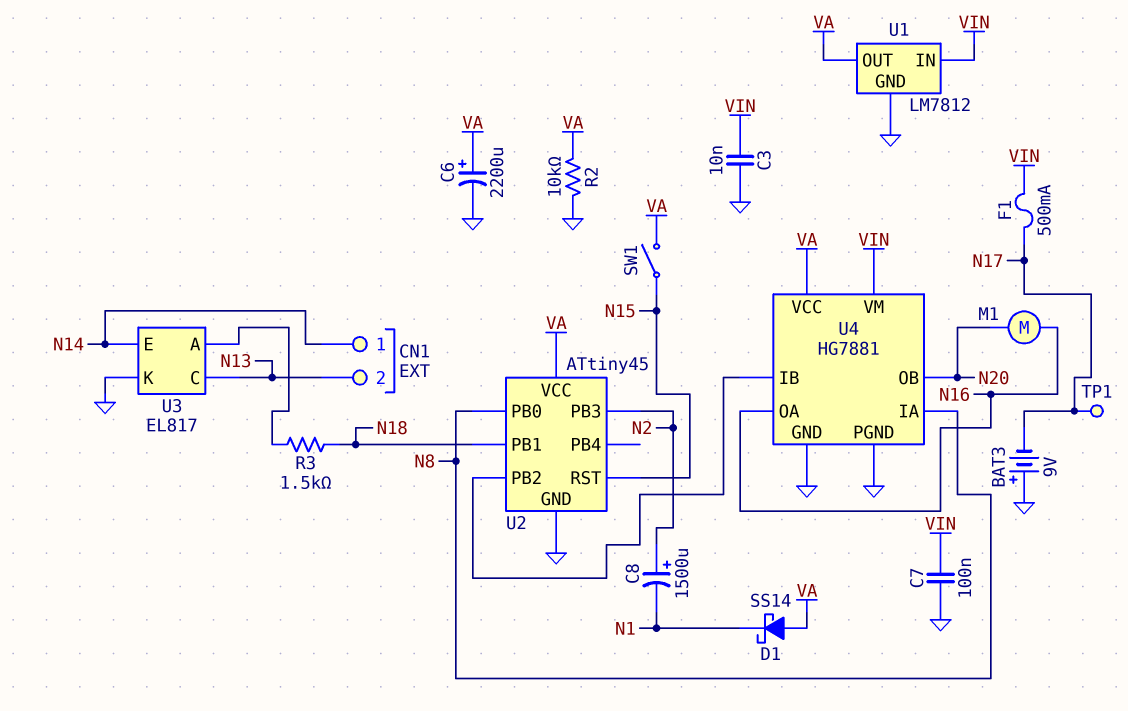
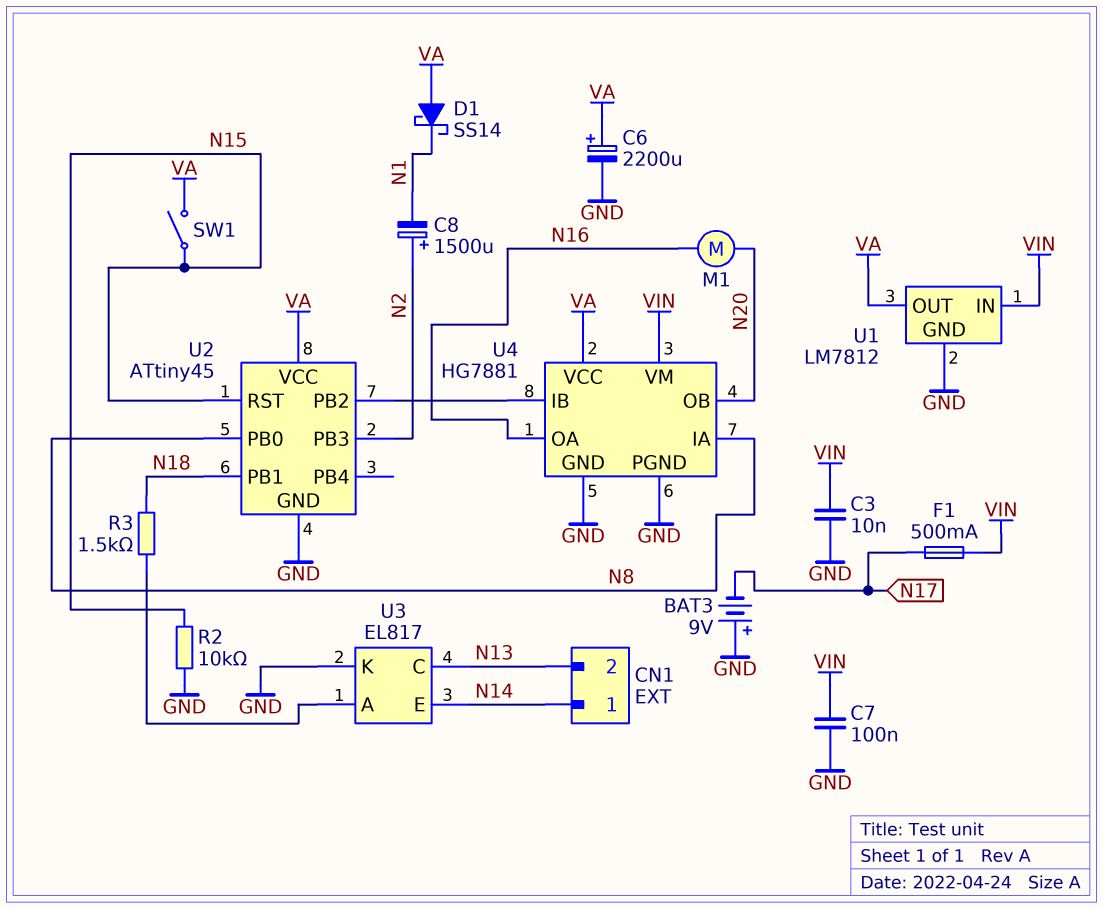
R2: 10k (GND, VA) -> 10k (GND, N15)
TP1: test point (N17) -> none

